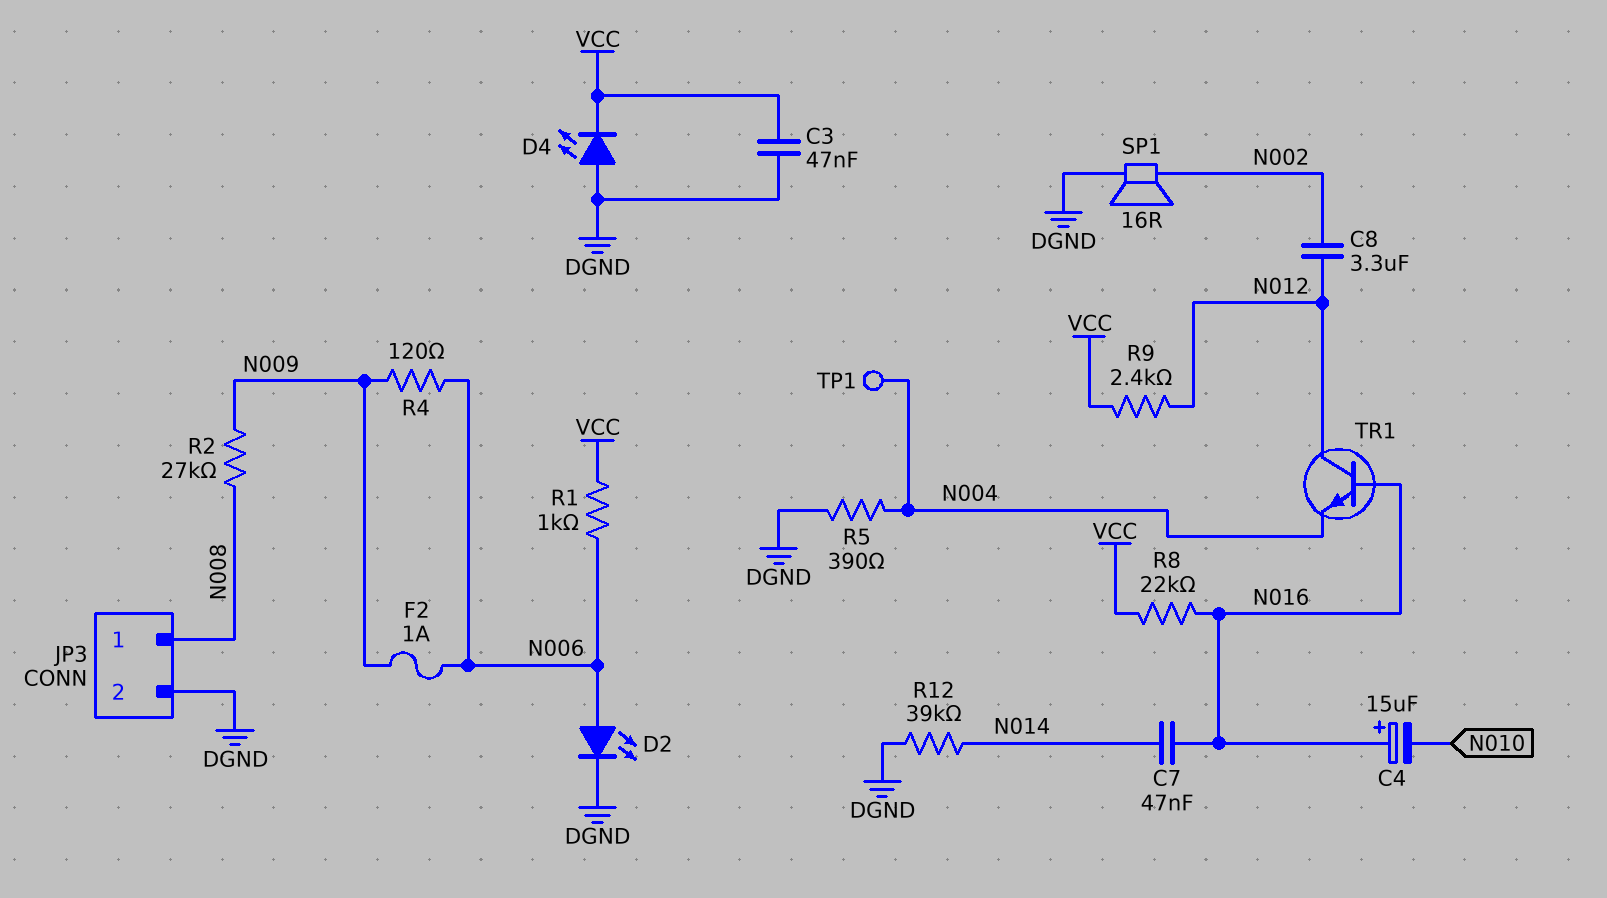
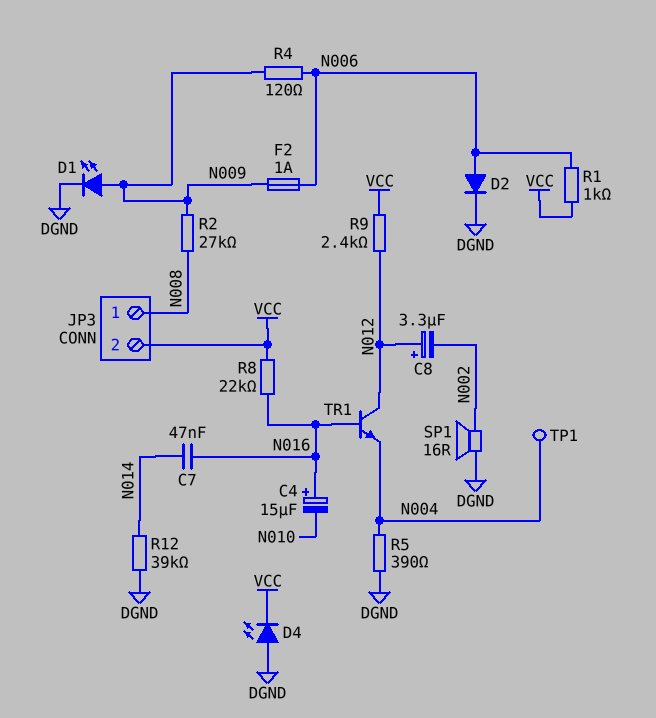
C3: 47nF (DGND, VCC) -> none
C8: 3.3uF (N002, N012) -> 3.3uF (plus N012, minus N002)
D1: none -> LED (A N009, K DGND)
D2: LED (A N006, K DGND) -> diode (A N006, K DGND)
JP3 pin 2: DGND -> VCC

